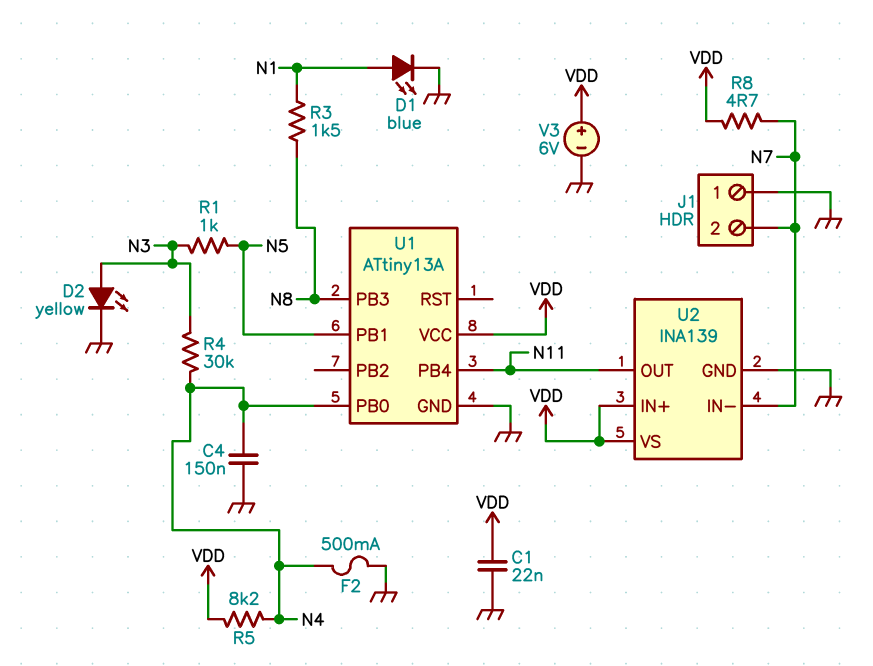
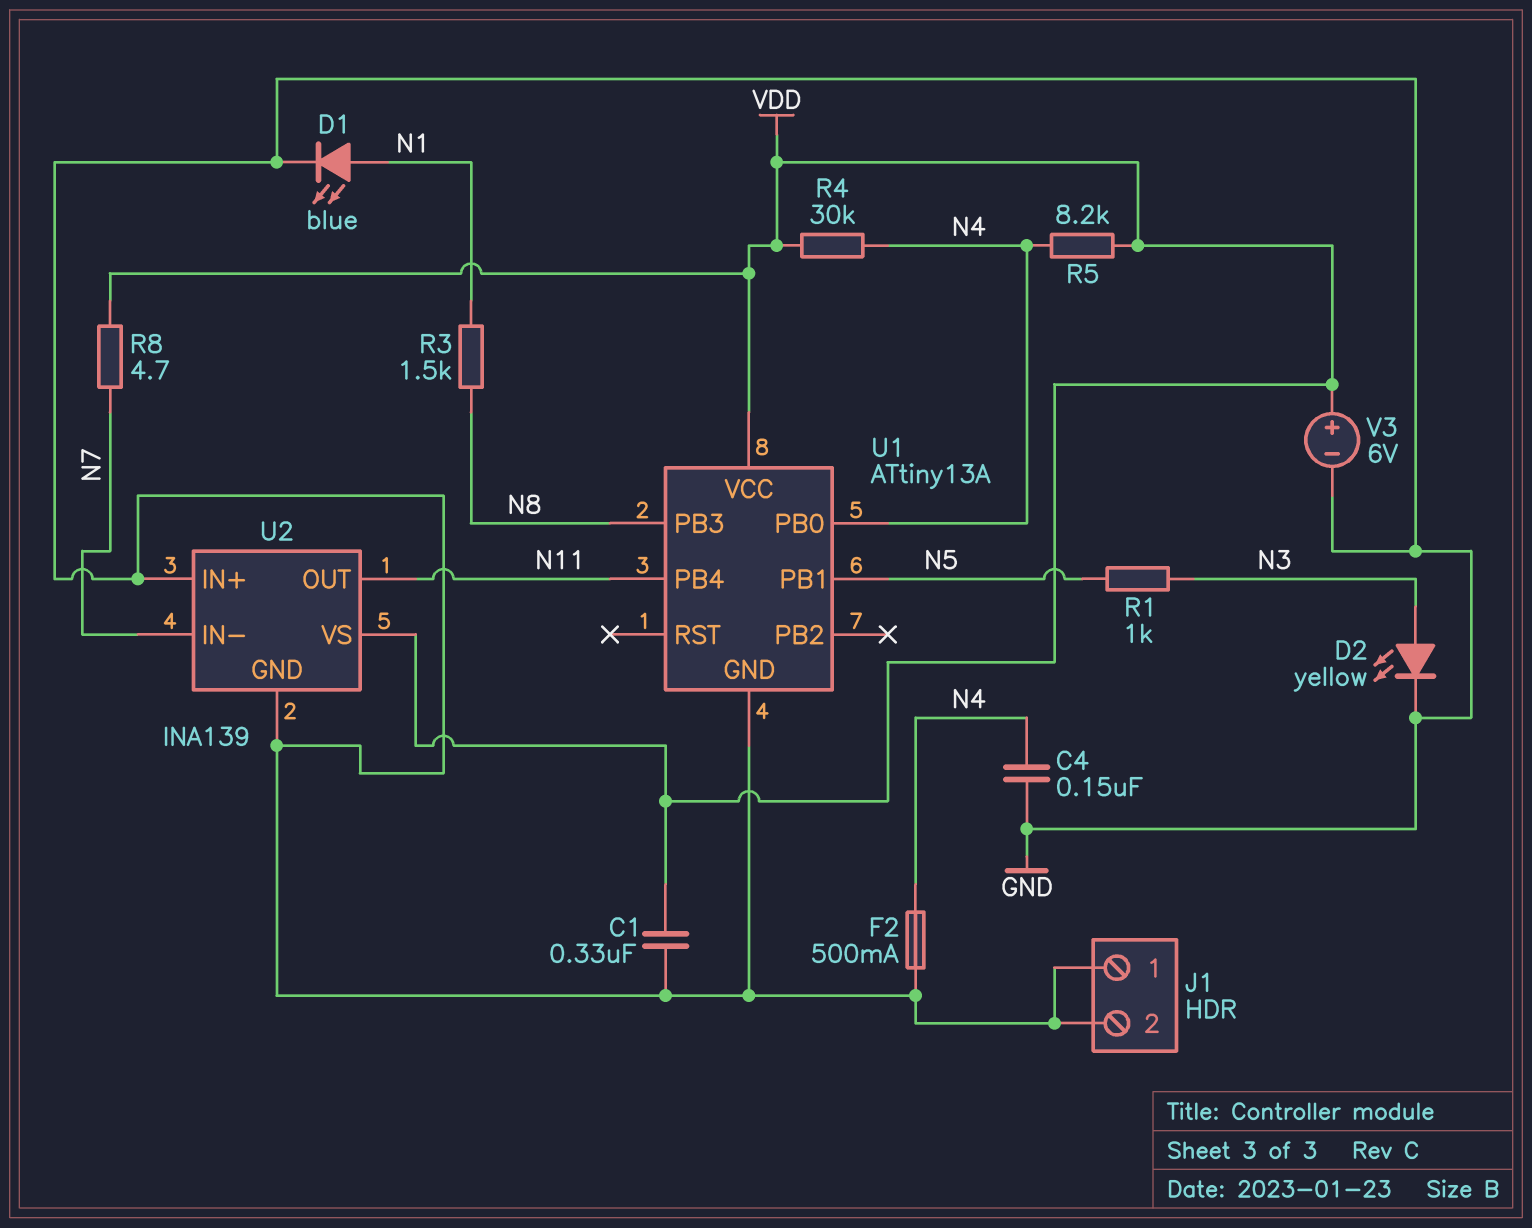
C1: 22nF (GND, VDD) -> 330nF (GND, VDD)
J1 pin 2: N7 -> GND
R4: 30k (N3, N4) -> 30k (N4, VDD)
U2 pin IN+: VDD -> GND

